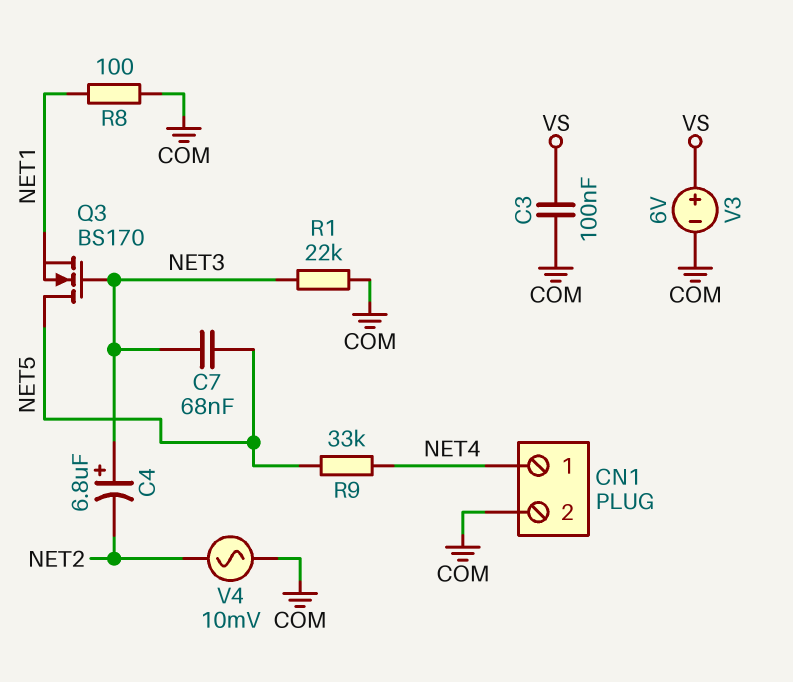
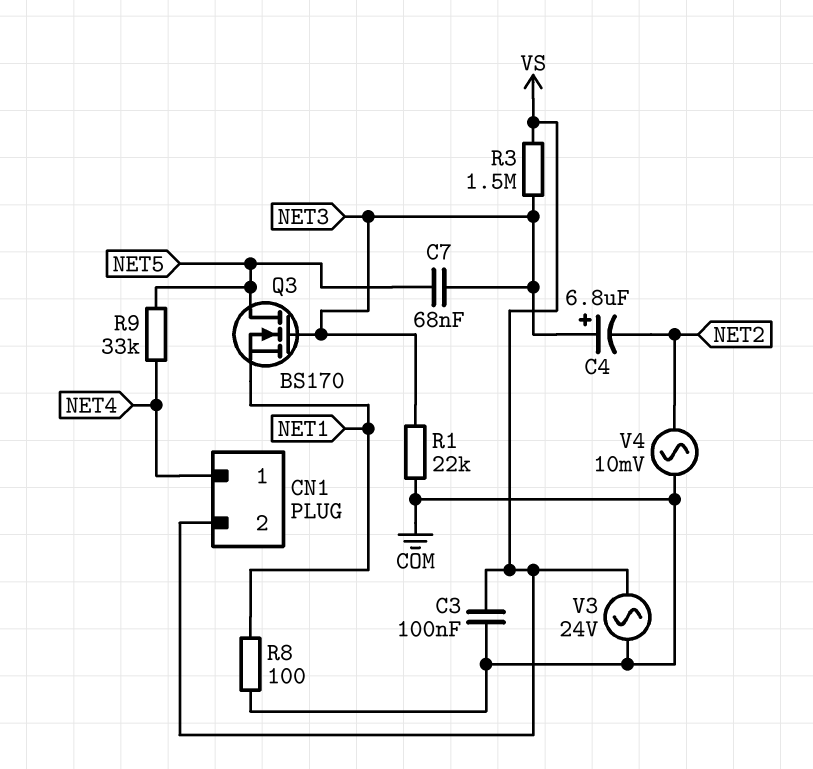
CN1 pin 2: COM -> VS
R3: none -> 1.5M (NET3, VS)
V3: 6V (plus VS, minus COM) -> AC 24V (COM, VS)

